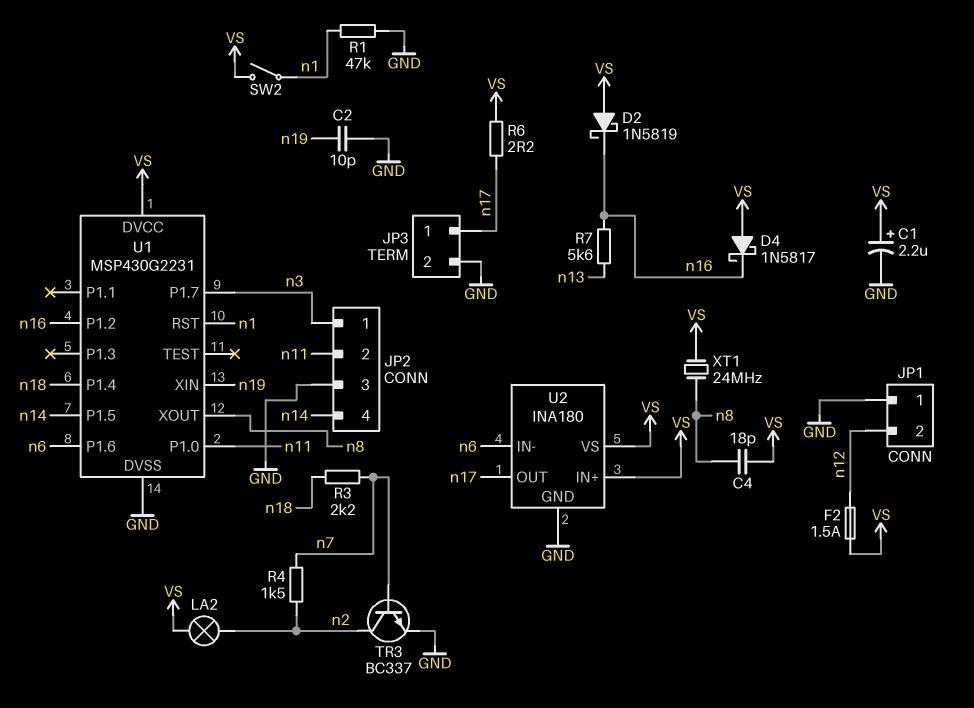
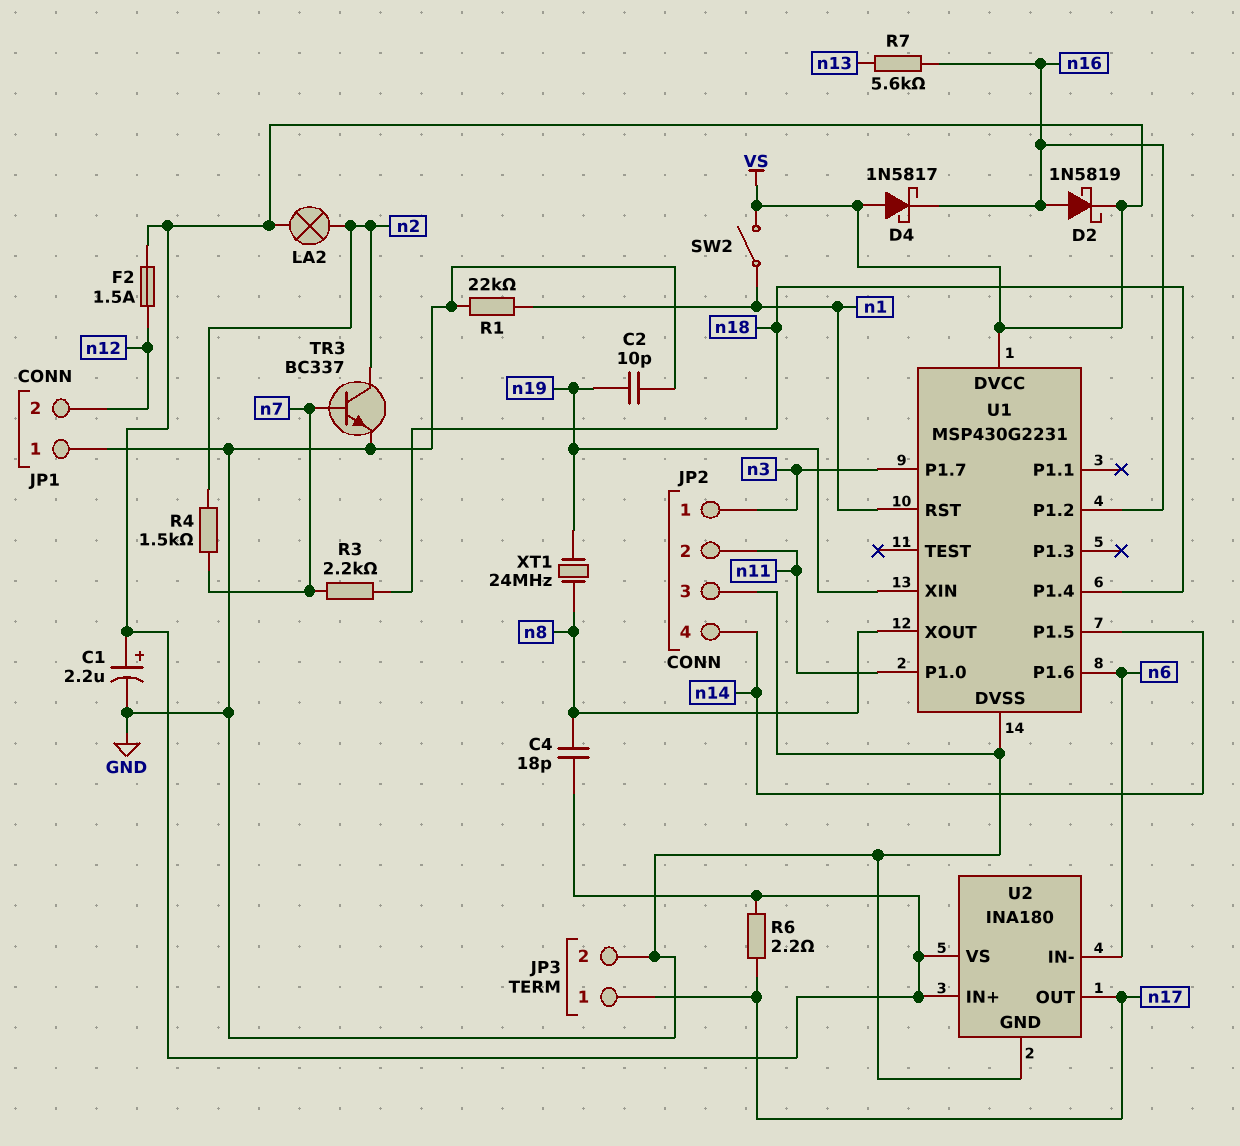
D2: schottky 1N5819 (A VS, K n16) -> schottky 1N5819 (A n16, K VS)
R1: 47k (GND, n1) -> 22k (GND, n1)
XT1: 24MHz (VS, n8) -> 24MHz (n8, n19)

